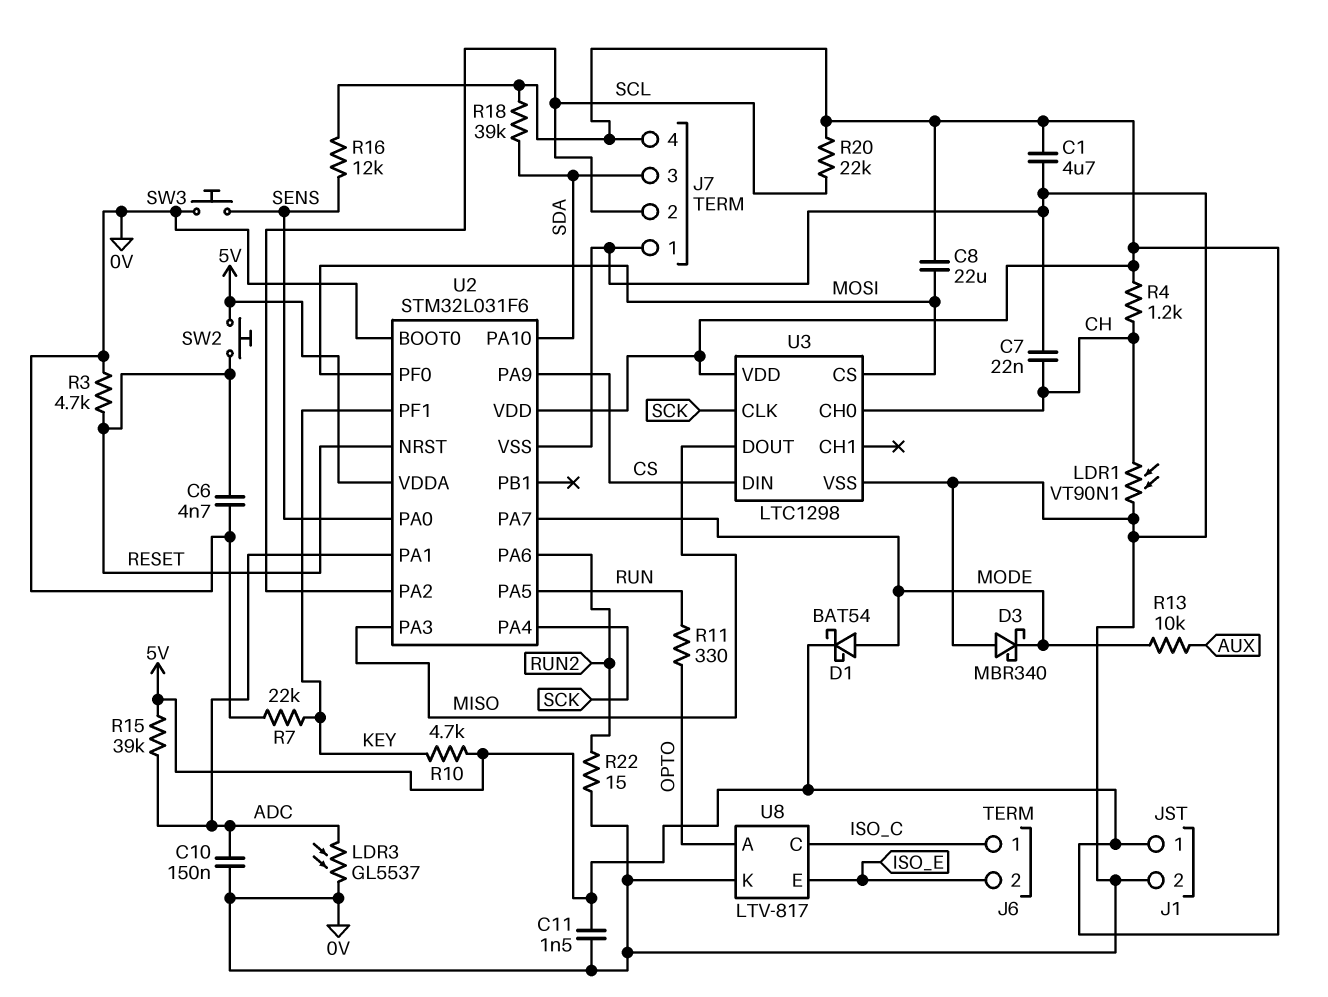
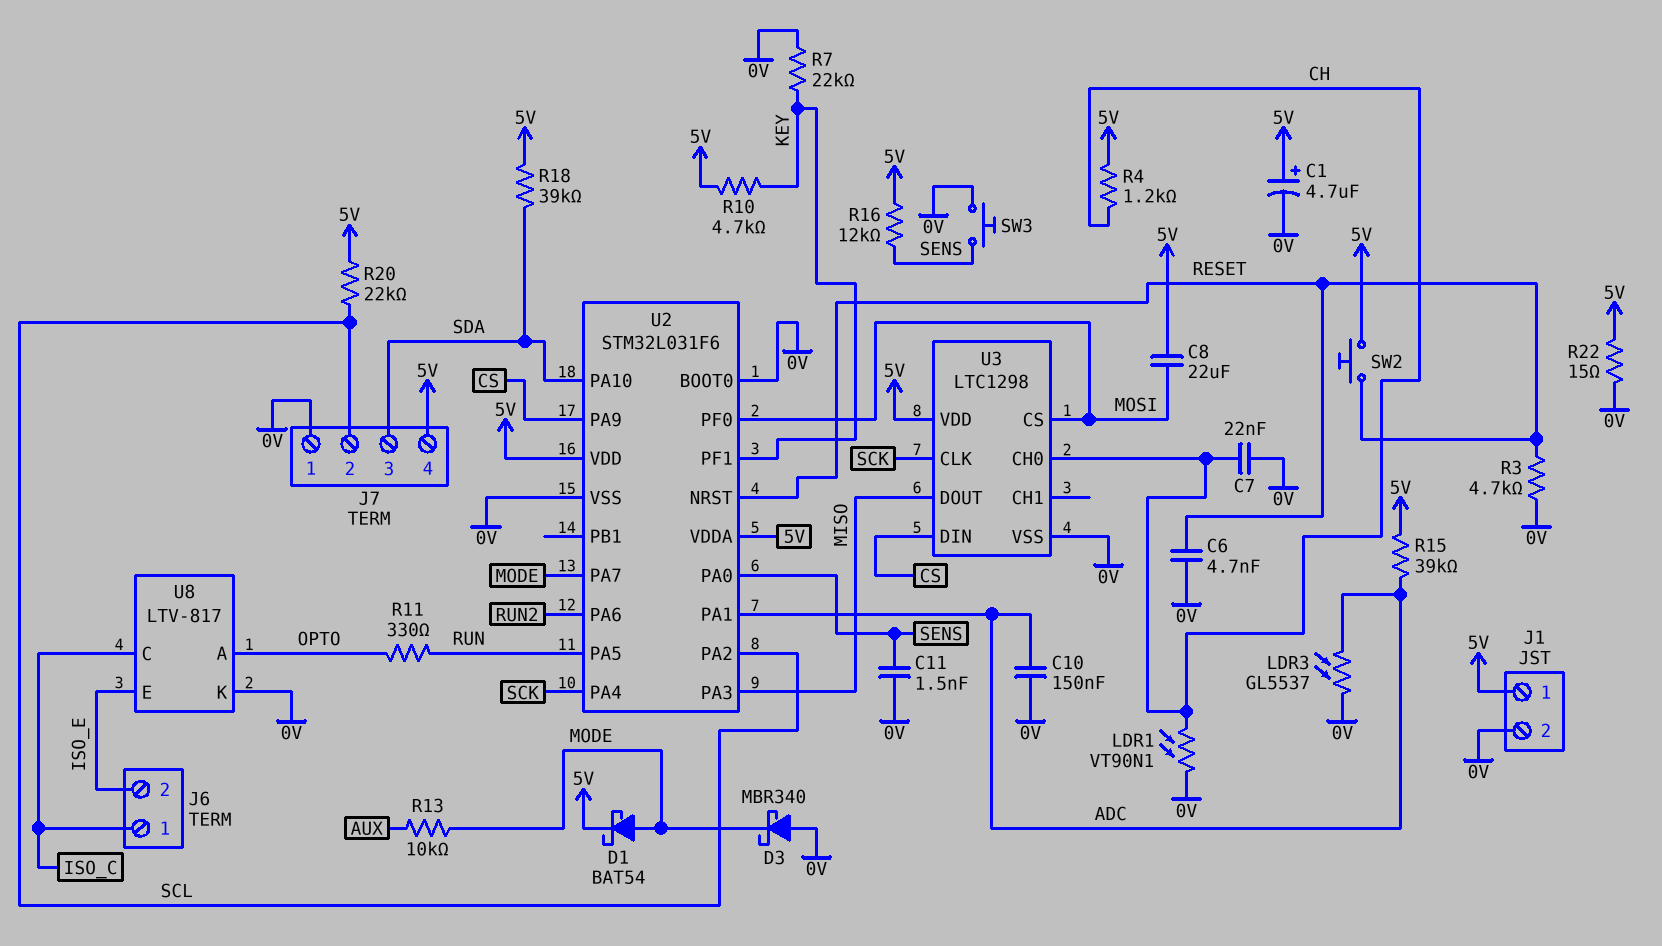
C1: 4.7uF (0V, 5V) -> 4.7uF (plus 5V, minus 0V)
C11: 1.5nF (0V, 5V) -> 1.5nF (0V, SENS)
R22: 15 (0V, RUN2) -> 15 (0V, 5V)

